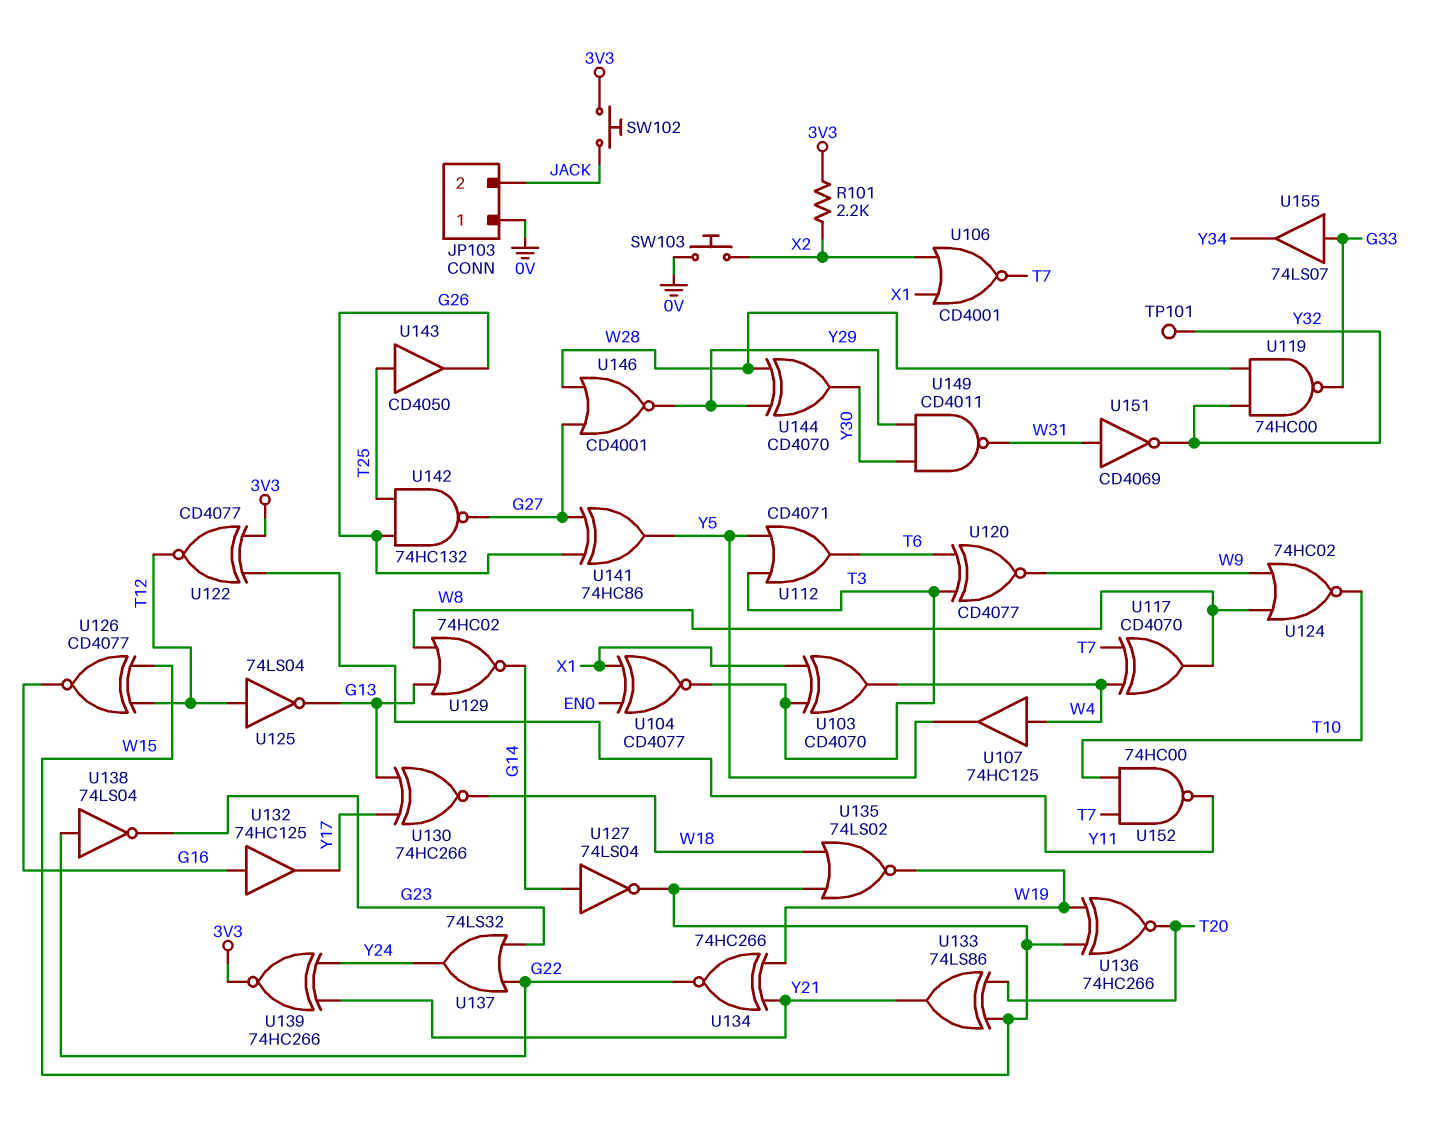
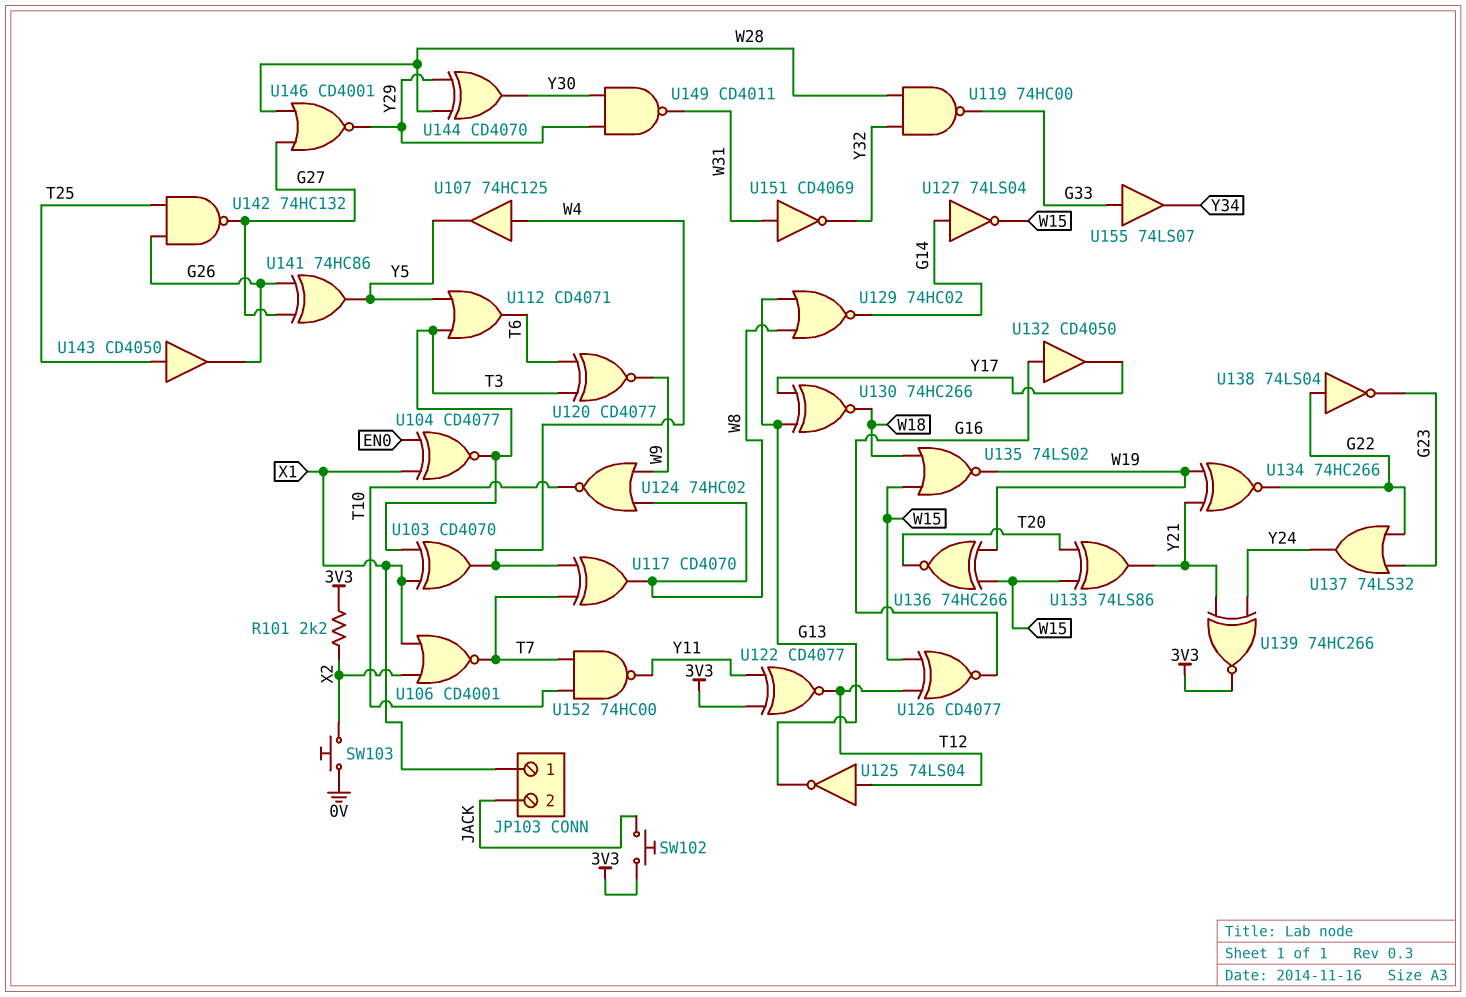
JP103 pin 1: 0V -> X1
TP101: test point (Y32) -> none
U132: buffer 74HC125 (in G16, out Y17) -> buffer CD4050 (in G16, out Y17)

